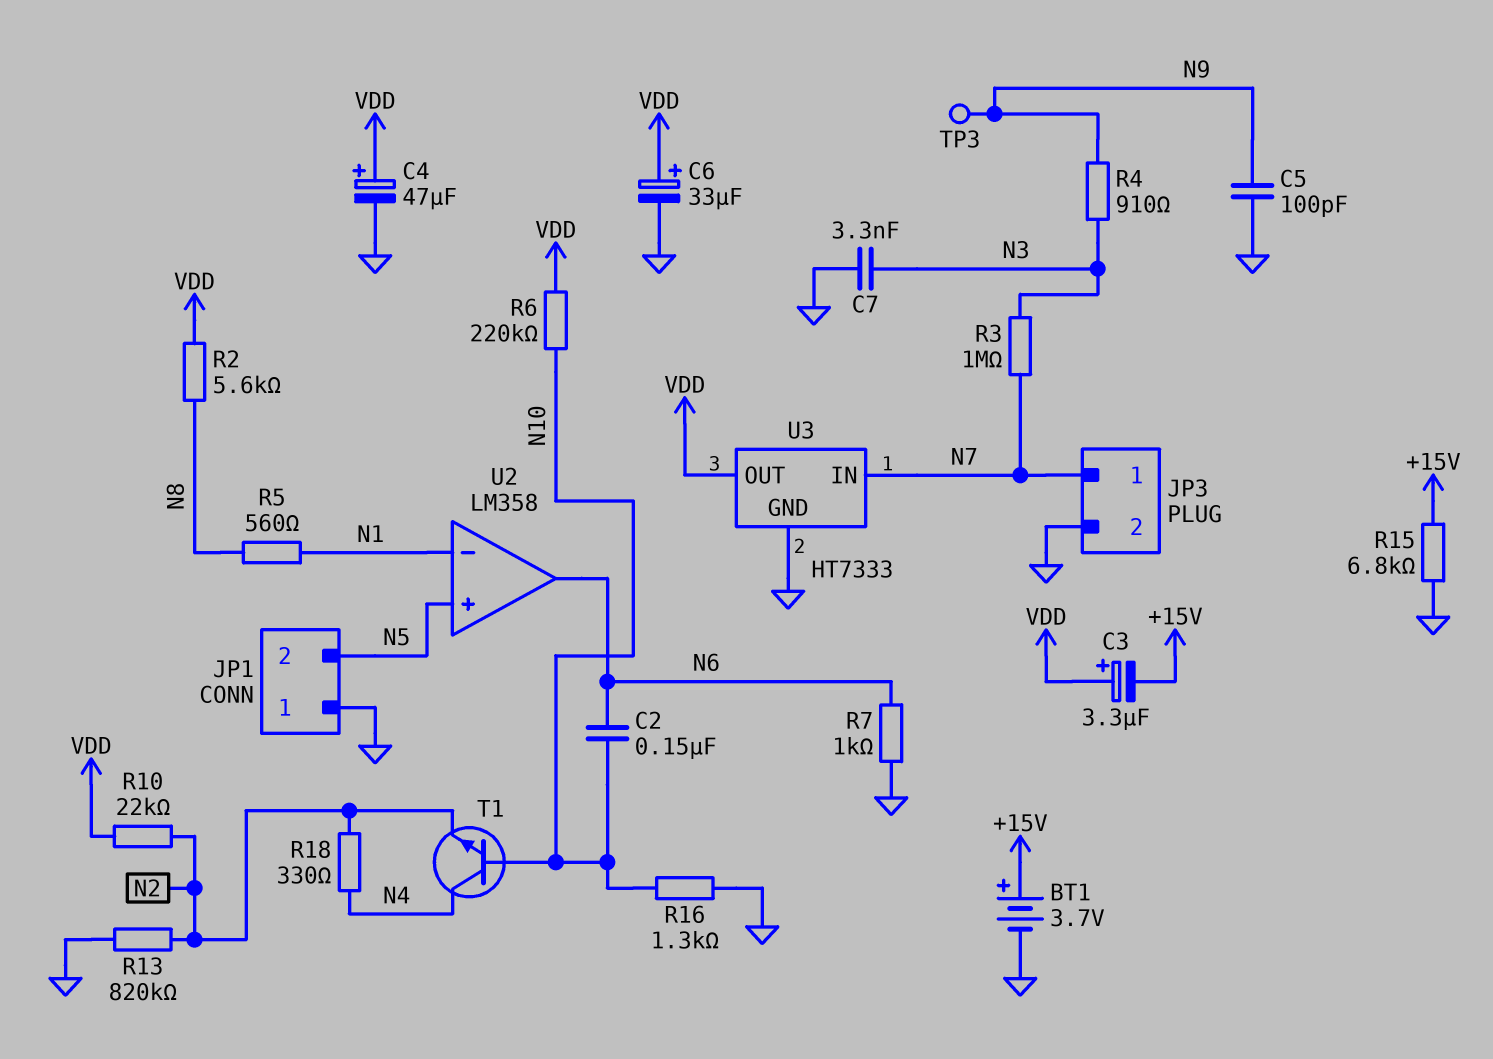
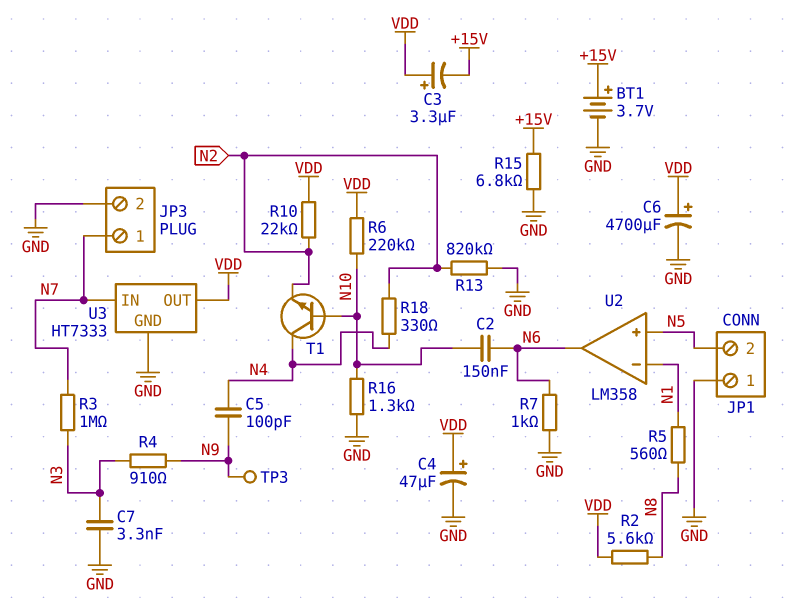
C5: 100pF (GND, N9) -> 100pF (N4, N9)
C6: 33uF (plus VDD, minus GND) -> 4700uF (plus VDD, minus GND)

